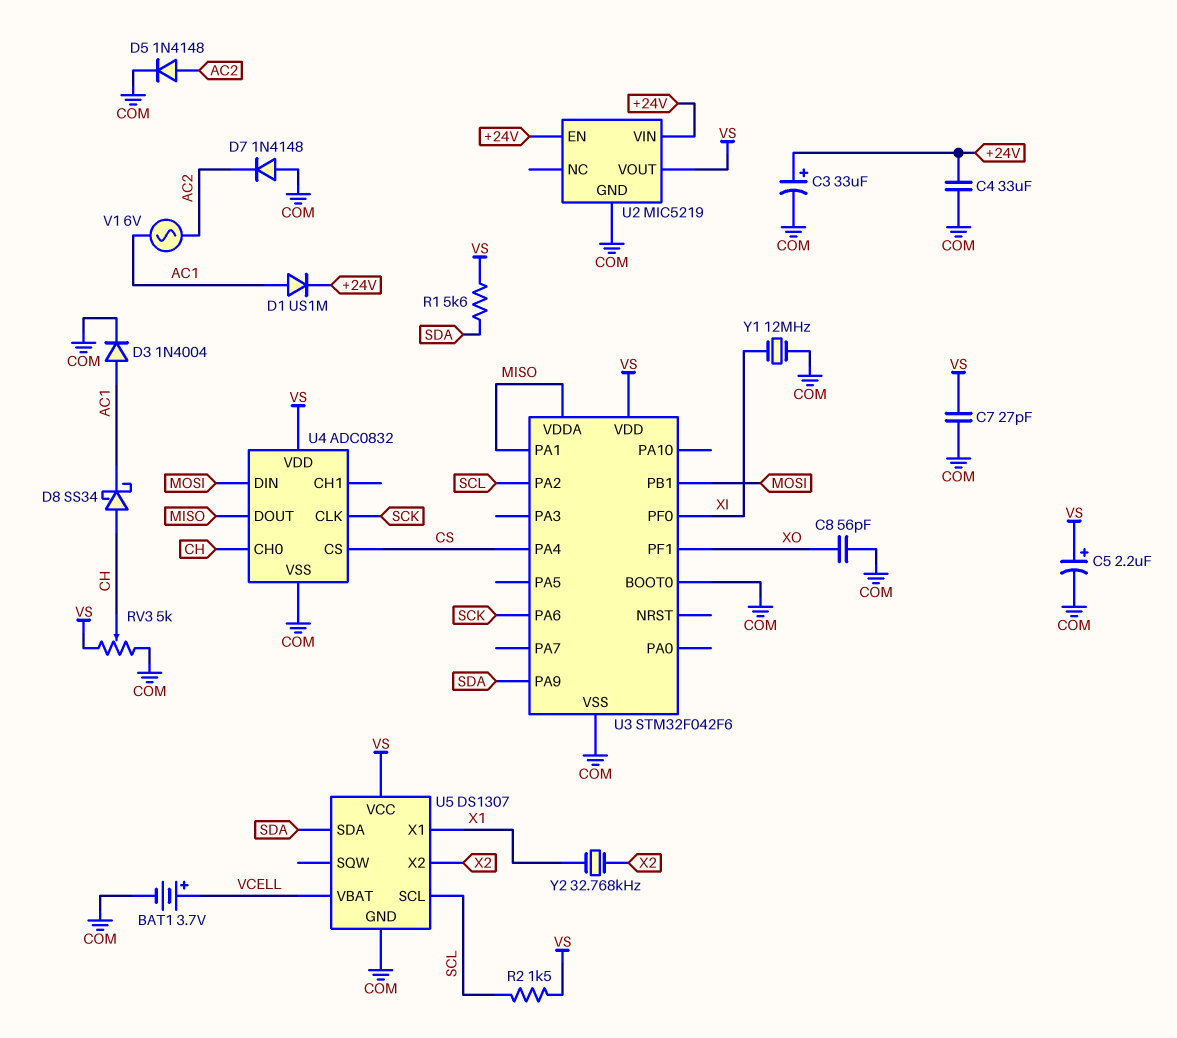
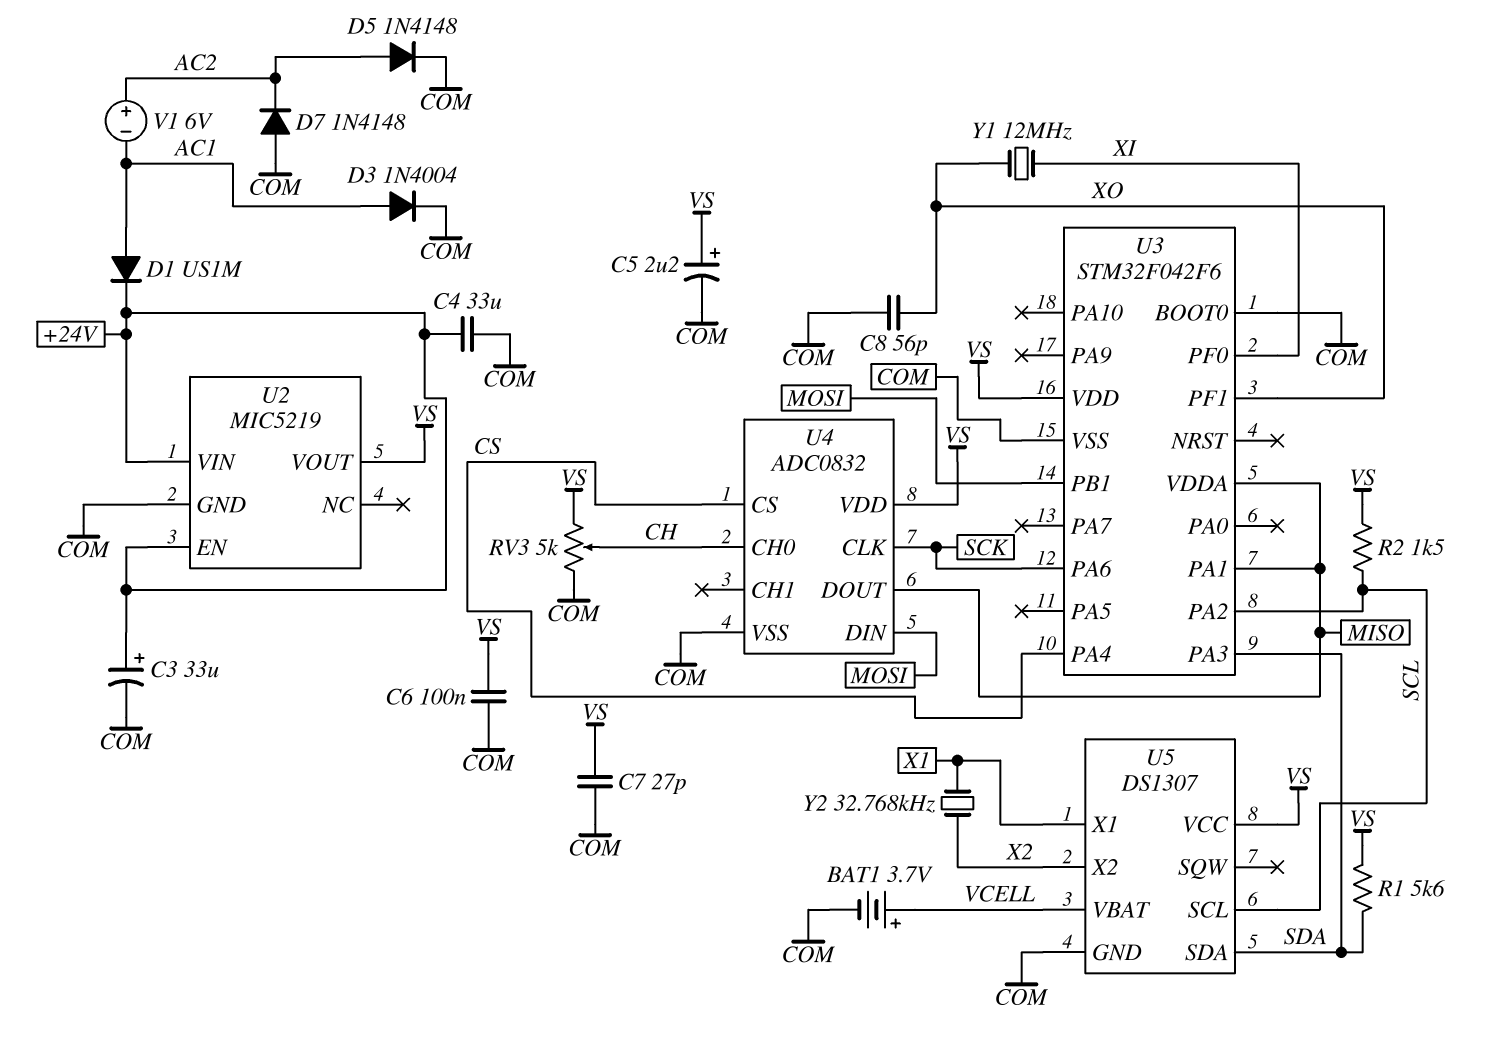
C6: none -> 100nF (COM, VS)
D8: schottky SS34 (A CH, K AC1) -> none
U3 pin PA3: none -> SDA
U3 pin PA9: SDA -> none
V1: AC 6V (AC1, AC2) -> 6V (plus AC2, minus AC1)
Y1: 12MHz (COM, XI) -> 12MHz (XI, XO)

